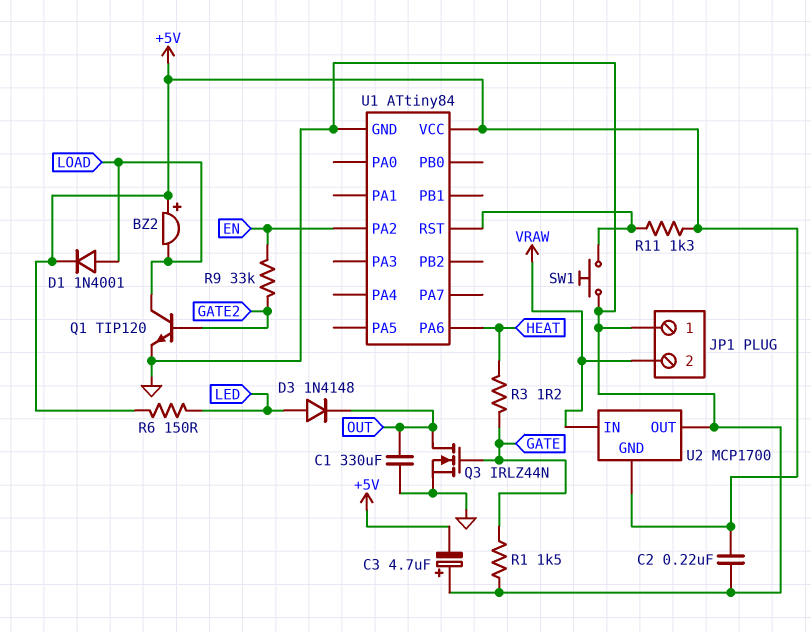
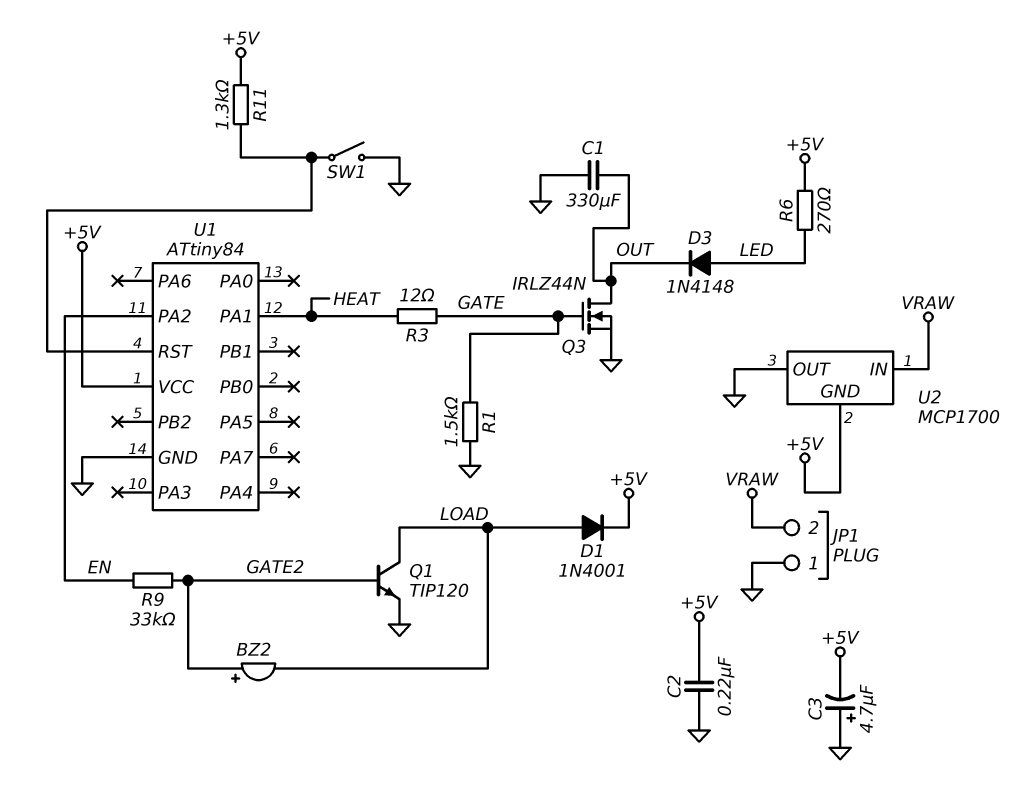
BZ2: buzzer (plus +5V, minus LOAD) -> buzzer (plus GATE2, minus LOAD)
R3: 1.2 (GATE, HEAT) -> 12 (GATE, HEAT)
R6: 150 (+5V, LED) -> 270 (+5V, LED)
SW1: button (GND, U1/RST) -> switch (GND, U1/RST)
U1 pin PA1: none -> HEAT
U1 pin PA6: HEAT -> none

